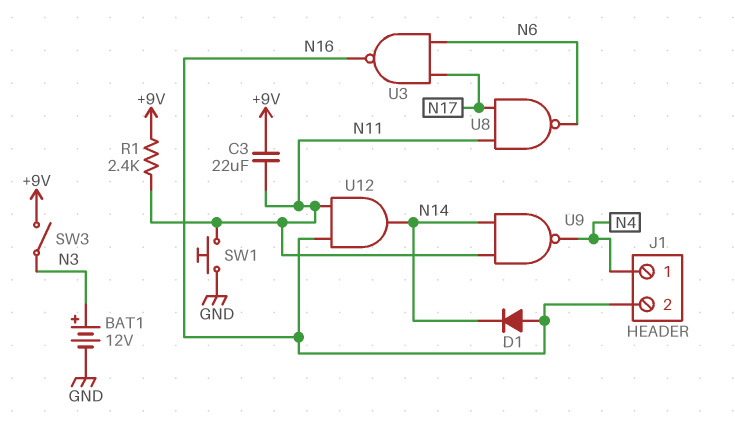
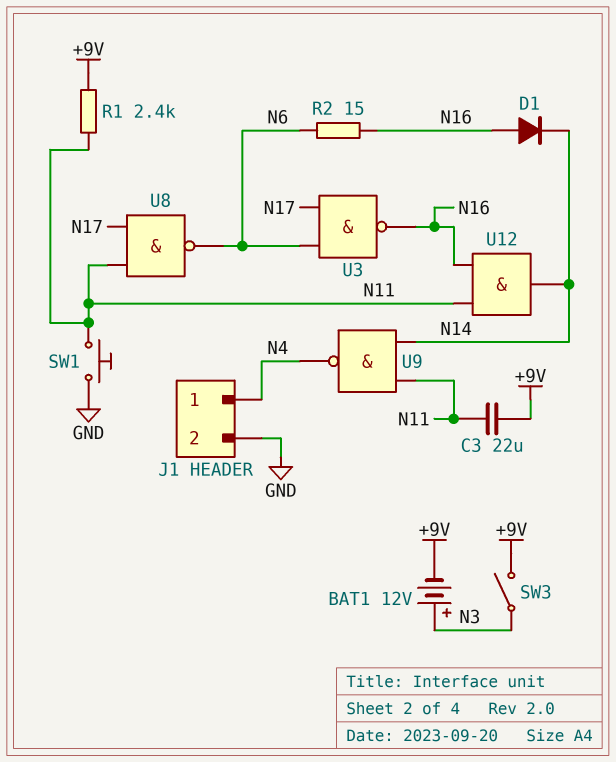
BAT1: 12V (plus N3, minus GND) -> 12V (plus N3, minus +9V)
J1 pin 2: N16 -> GND
R2: none -> 15 (N6, N16)

